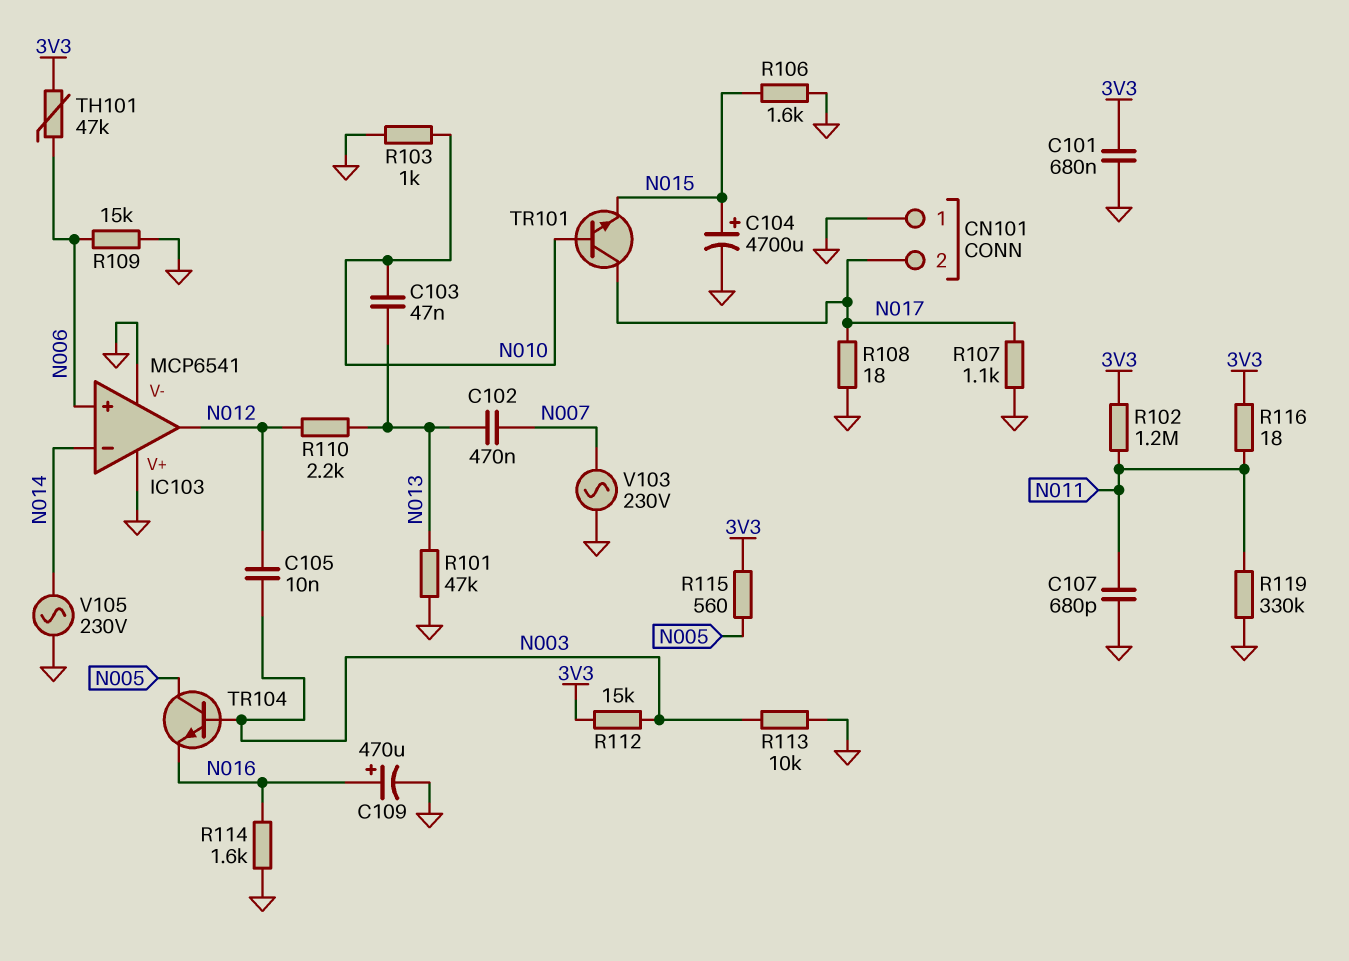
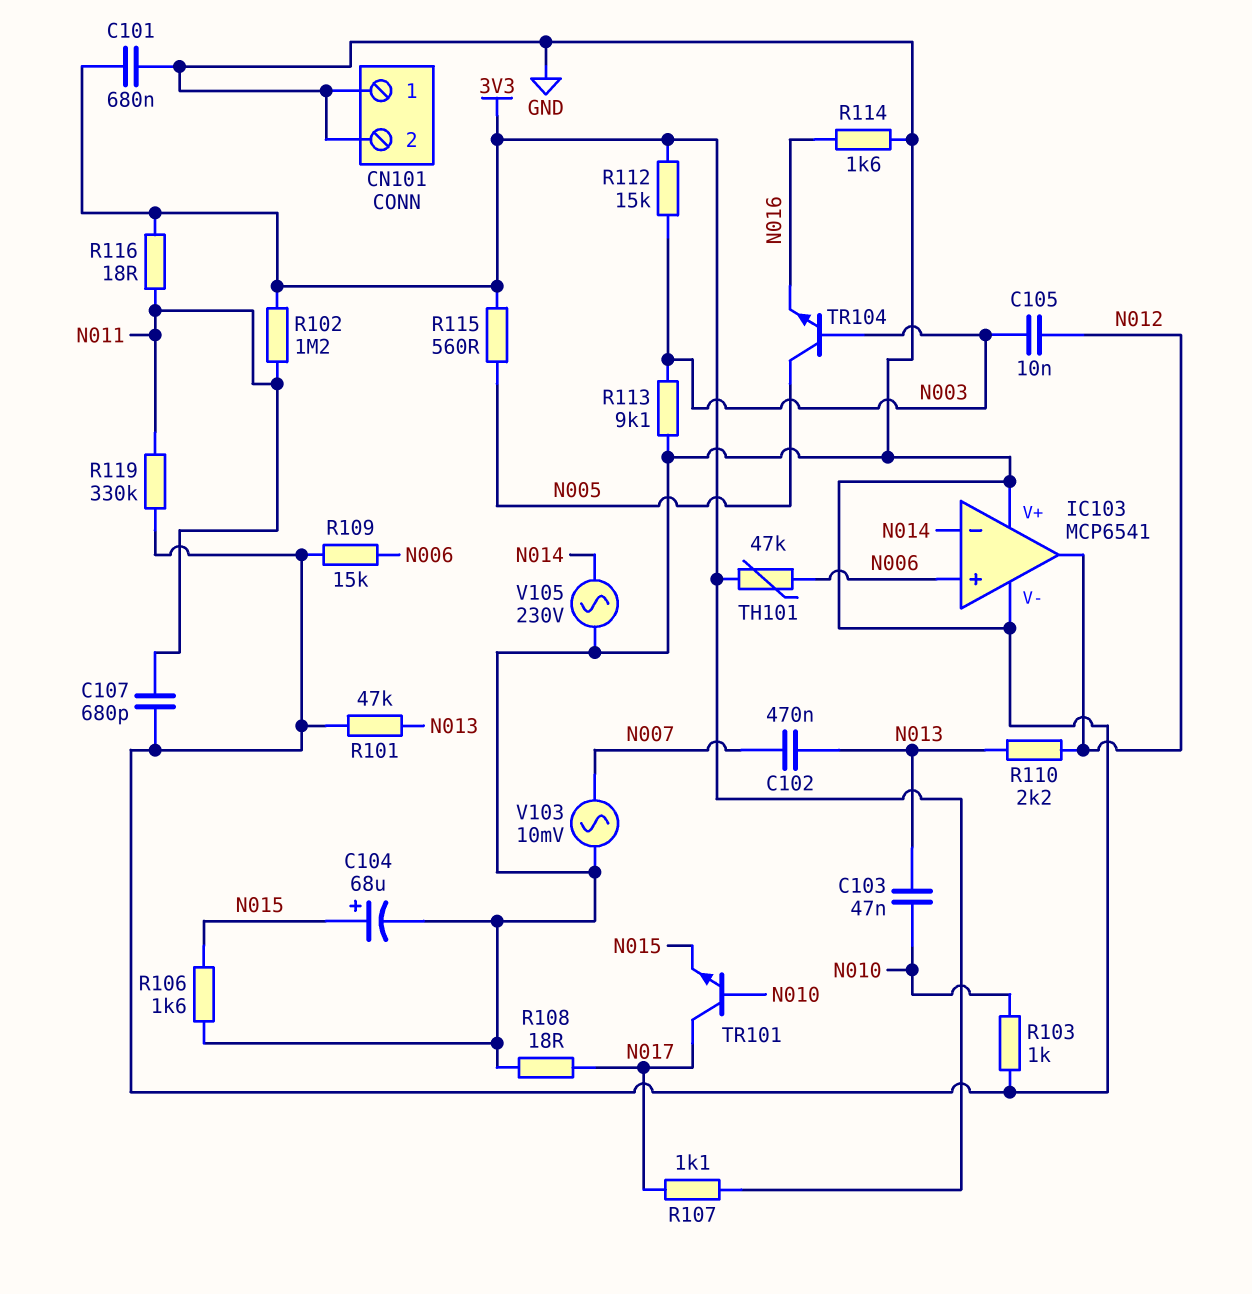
C104: 4700uF (plus N015, minus GND) -> 68uF (plus N015, minus GND)
C109: 470uF (plus N016, minus GND) -> none
CN101 pin 2: N017 -> GND
R107: 1.1k (GND, N017) -> 1.1k (3V3, N017)
R113: 10k (GND, N003) -> 9.1k (GND, N003)
V103: AC 230V (GND, N007) -> AC 10mV (GND, N007)

